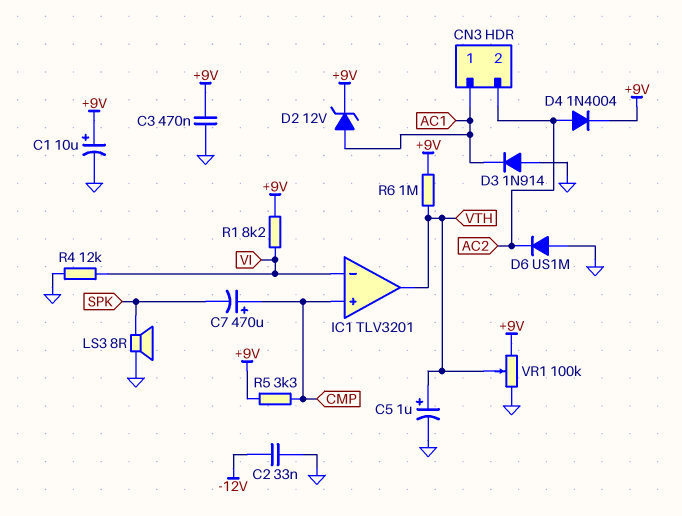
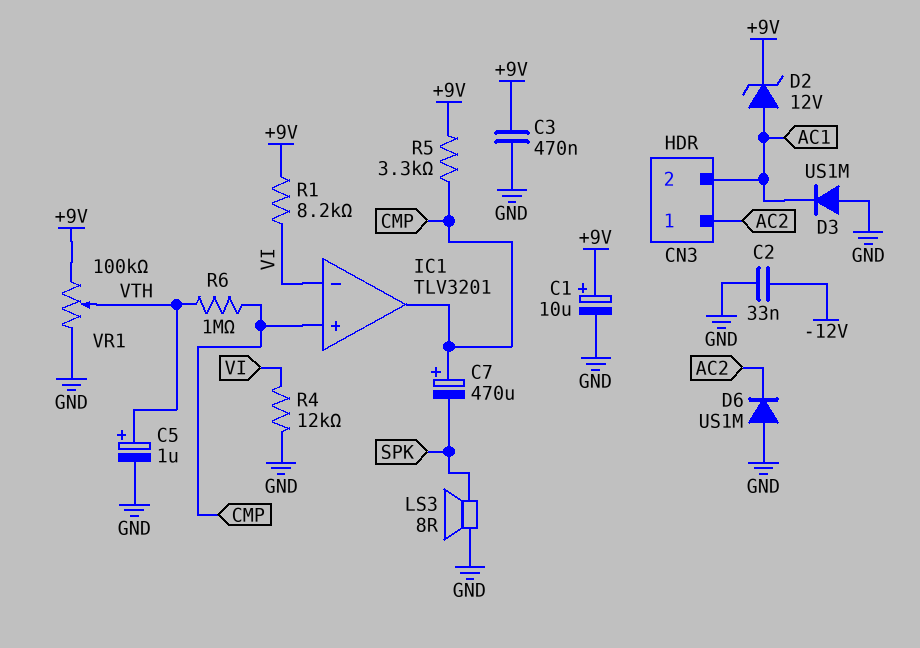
CN3 pin 1: AC1 -> AC2
CN3 pin 2: AC2 -> AC1
D3: diode 1N914 (A GND, K AC1) -> diode US1M (A GND, K AC1)
D4: diode 1N4004 (A AC2, K +9V) -> none
IC1 pin out: VTH -> CMP
R6: 1M (+9V, VTH) -> 1M (CMP, VTH)

